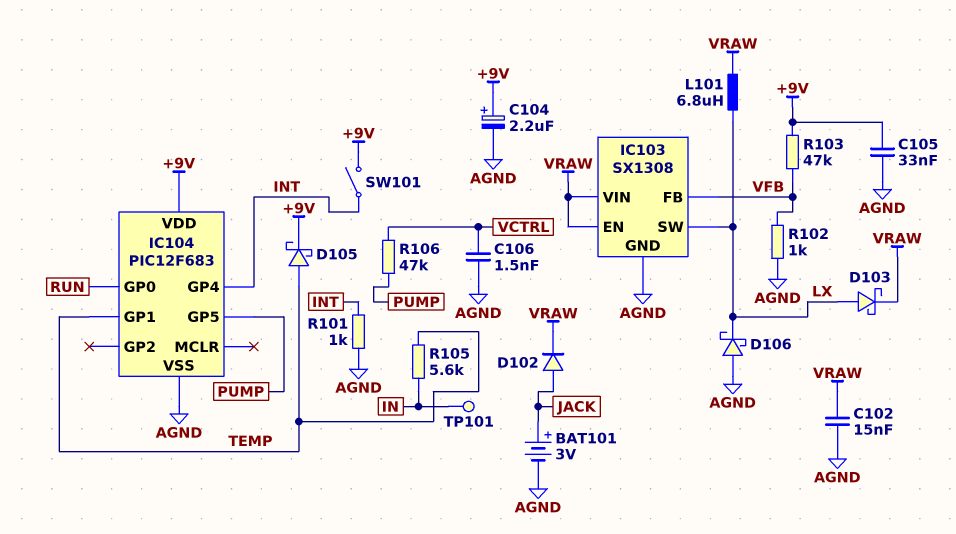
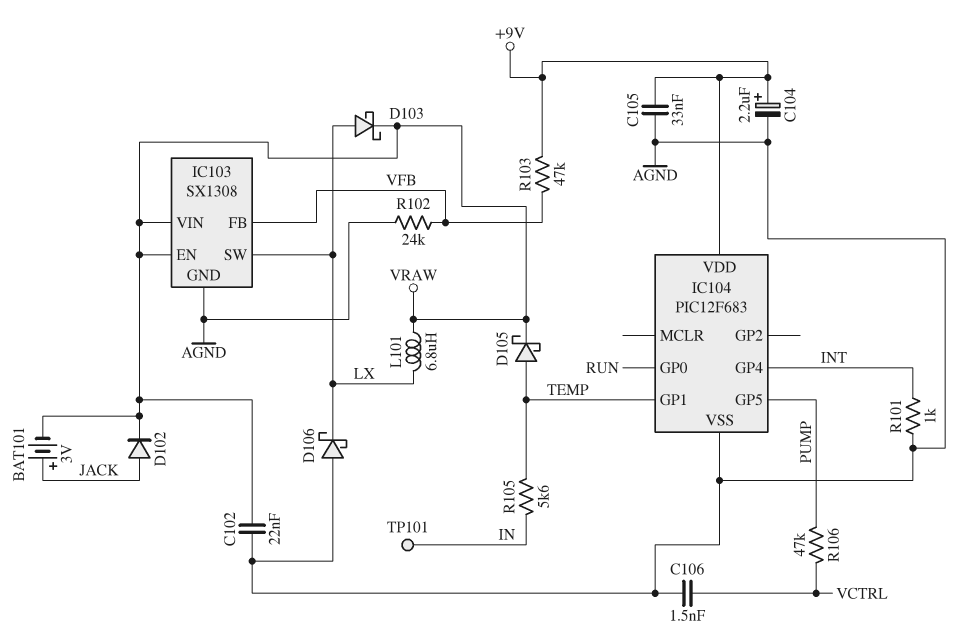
BAT101: 3V (plus JACK, minus AGND) -> 3V (plus JACK, minus VRAW)
C102: 15nF (AGND, VRAW) -> 22nF (AGND, VRAW)
D105: schottky (A TEMP, K +9V) -> schottky (A TEMP, K VRAW)
R102: 1k (AGND, VFB) -> 24k (AGND, VFB)
SW101: switch (+9V, INT) -> none

